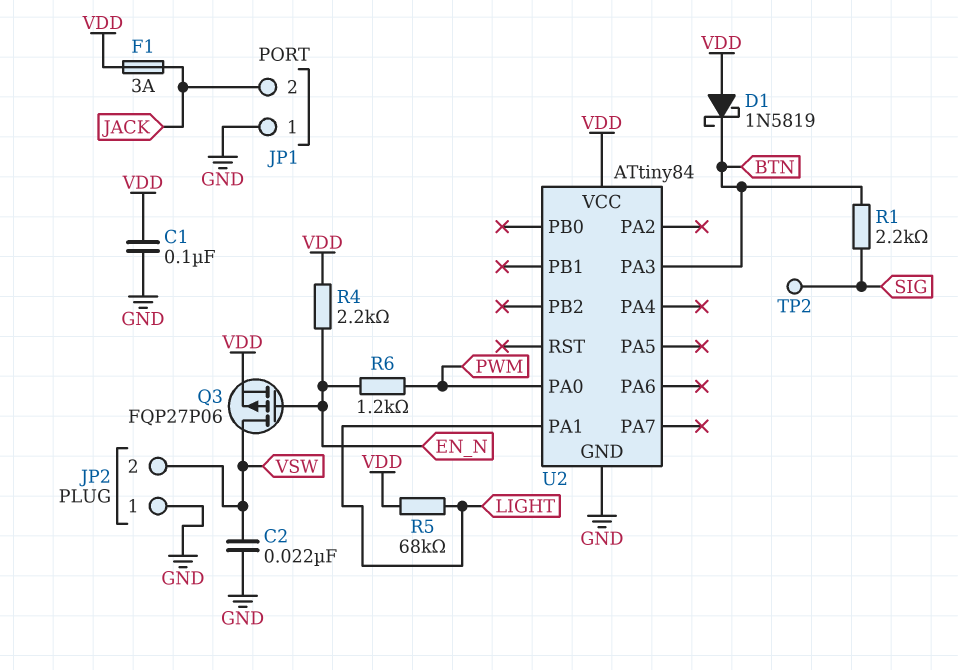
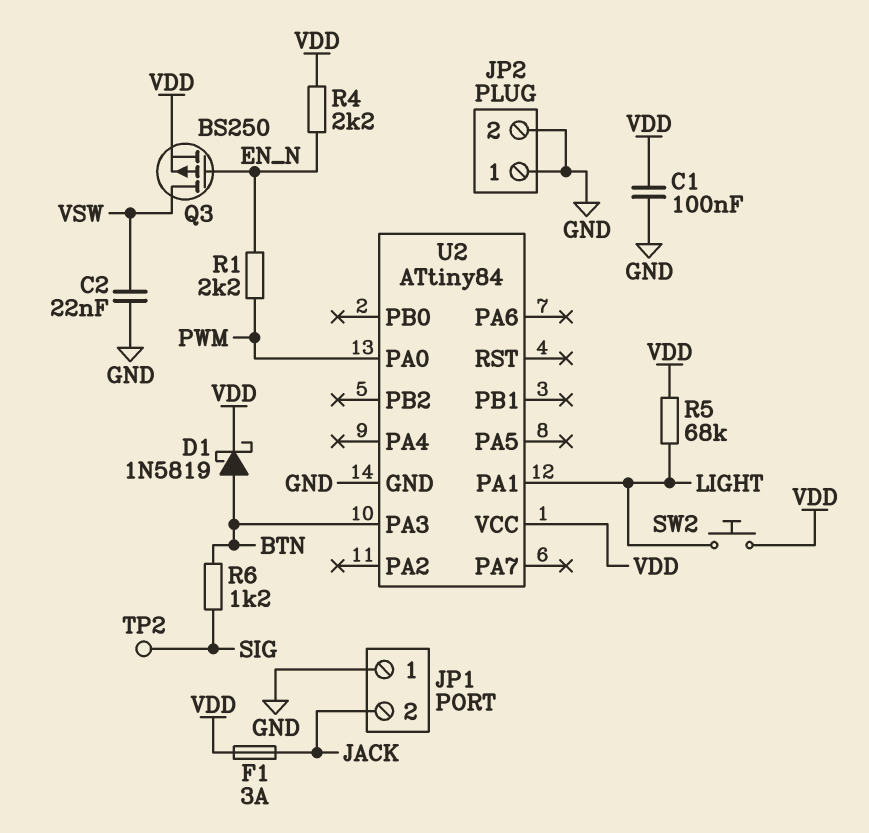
D1: schottky 1N5819 (A VDD, K BTN) -> schottky 1N5819 (A BTN, K VDD)
JP2 pin 2: VSW -> GND
Q3: PMOS FQP27P06 (G EN_N, D VSW, S VDD) -> PMOS BS250 (G EN_N, D VSW, S VDD)
R1: 2.2k (BTN, SIG) -> 2.2k (EN_N, PWM)
R6: 1.2k (EN_N, PWM) -> 1.2k (BTN, SIG)
SW2: none -> button (LIGHT, VDD)

